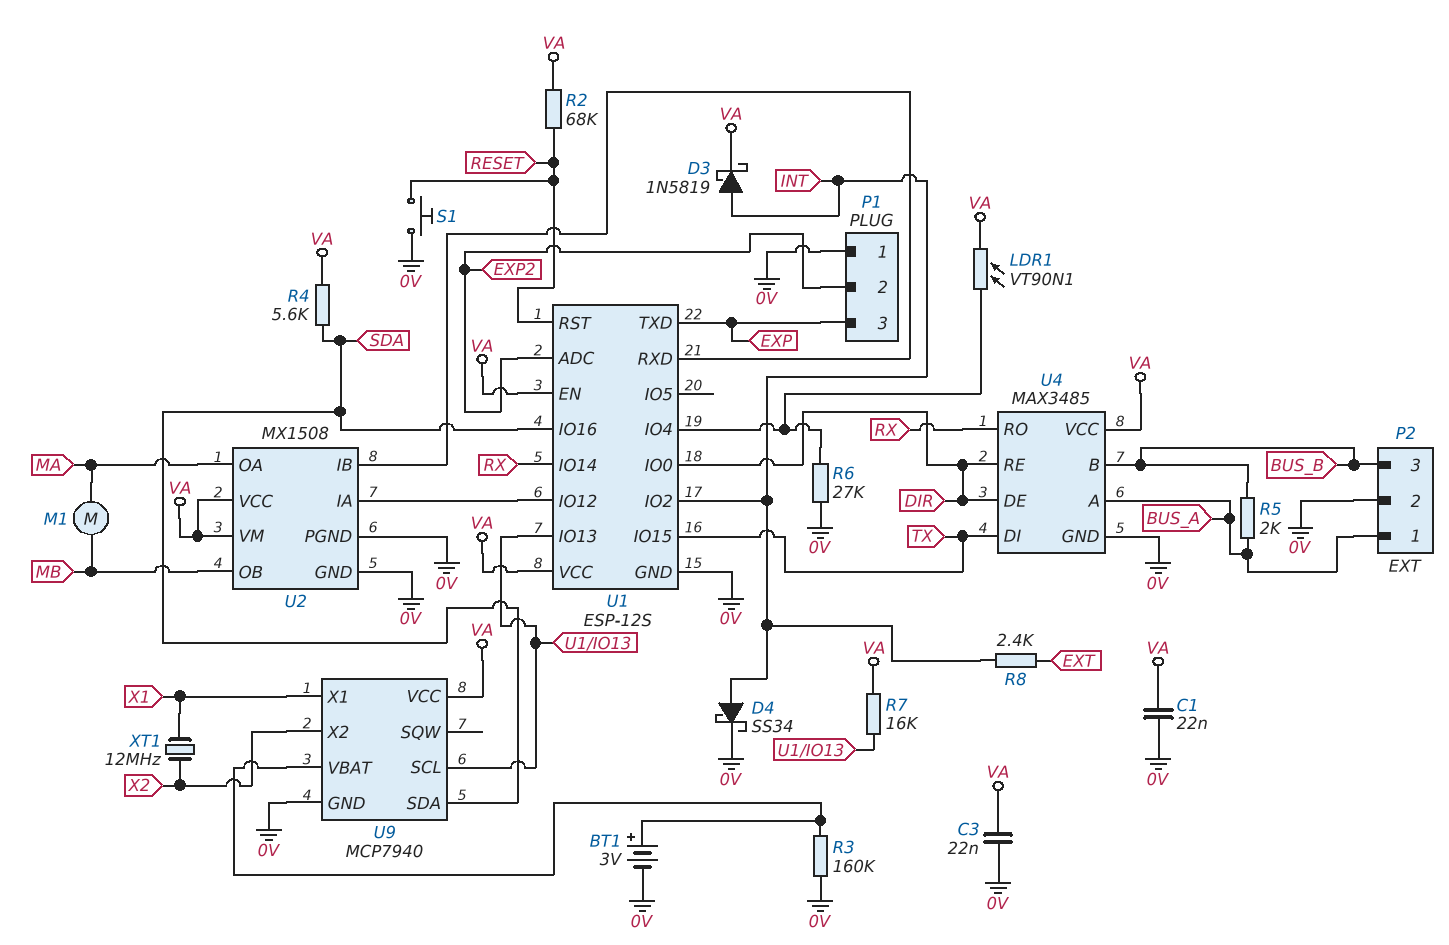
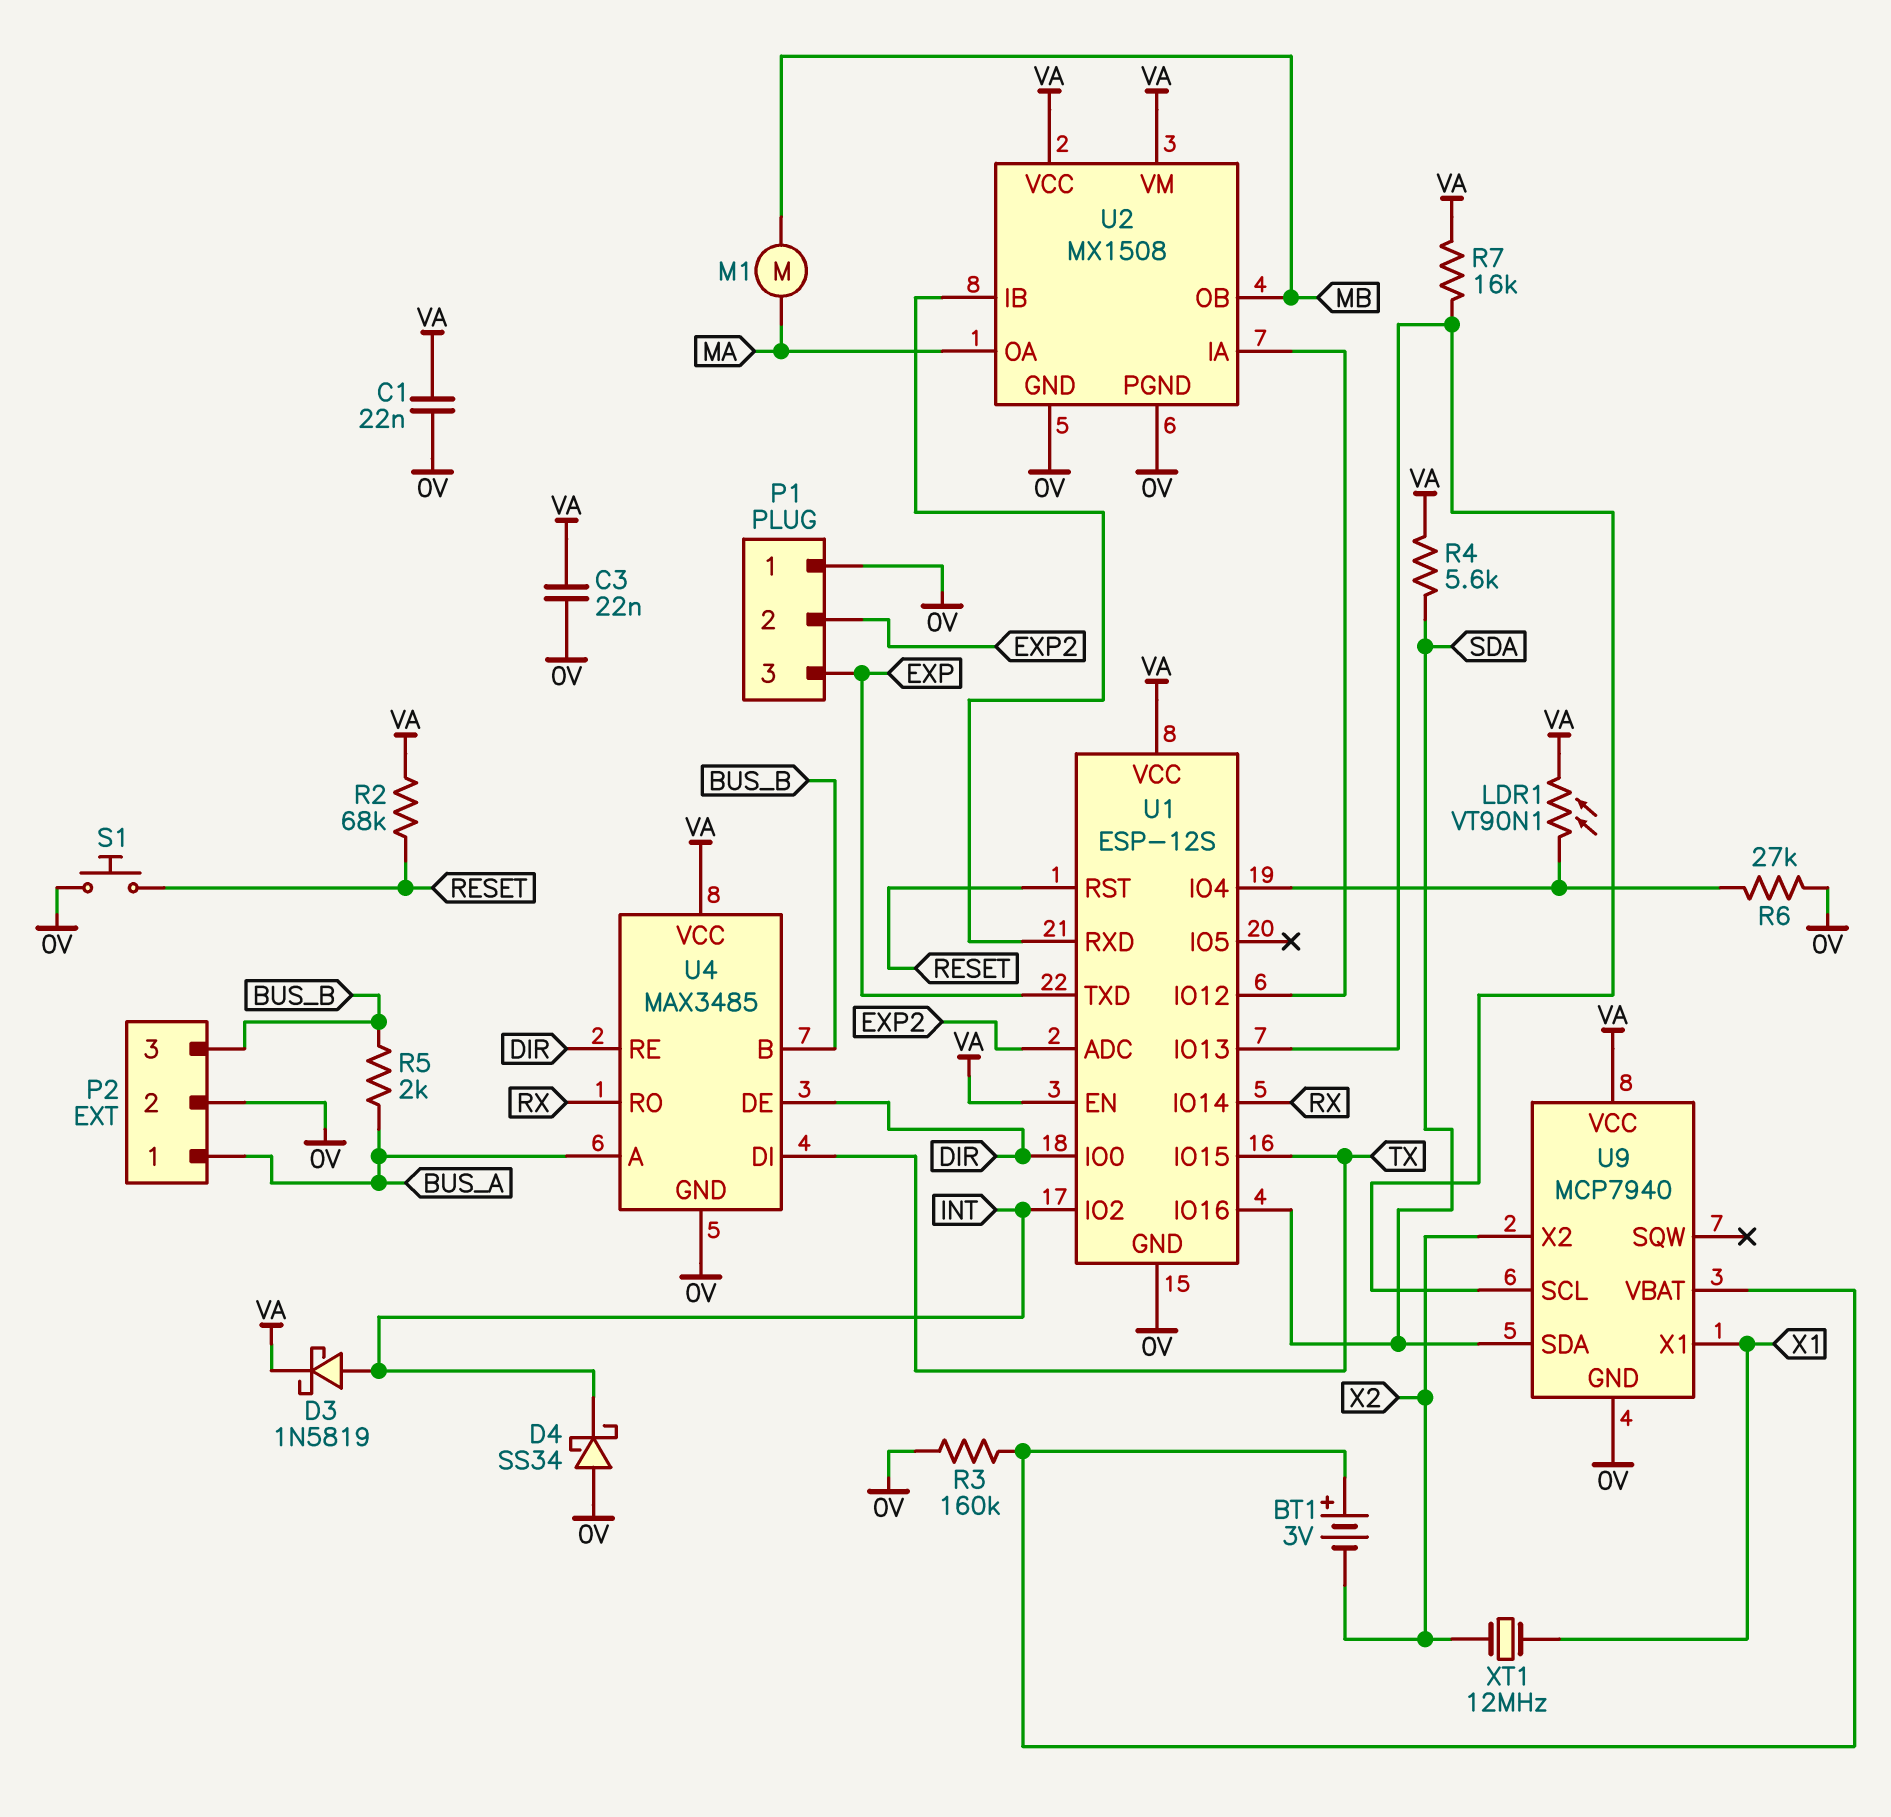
BT1: 3V (plus U9/VBAT, minus 0V) -> 3V (plus U9/VBAT, minus X2)
D4: schottky SS34 (A INT, K 0V) -> schottky SS34 (A 0V, K INT)
R8: 2.4k (EXT, INT) -> none

